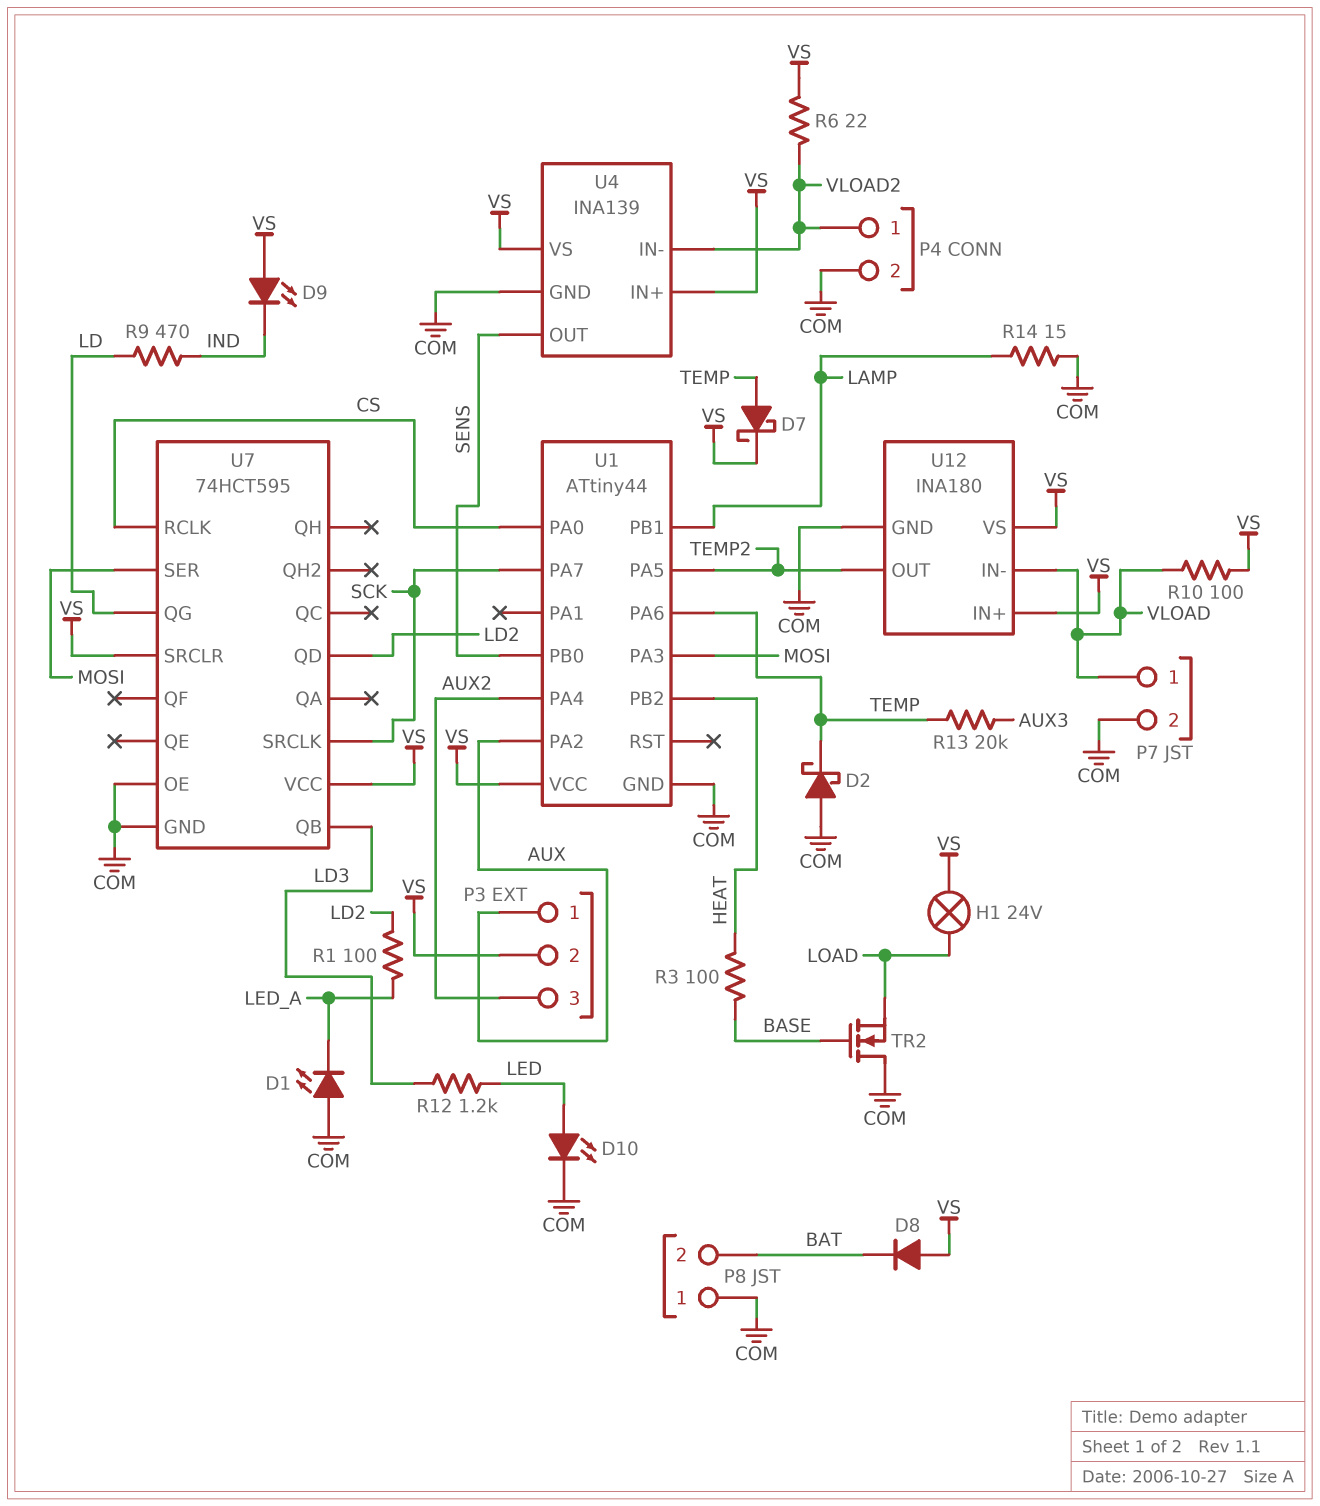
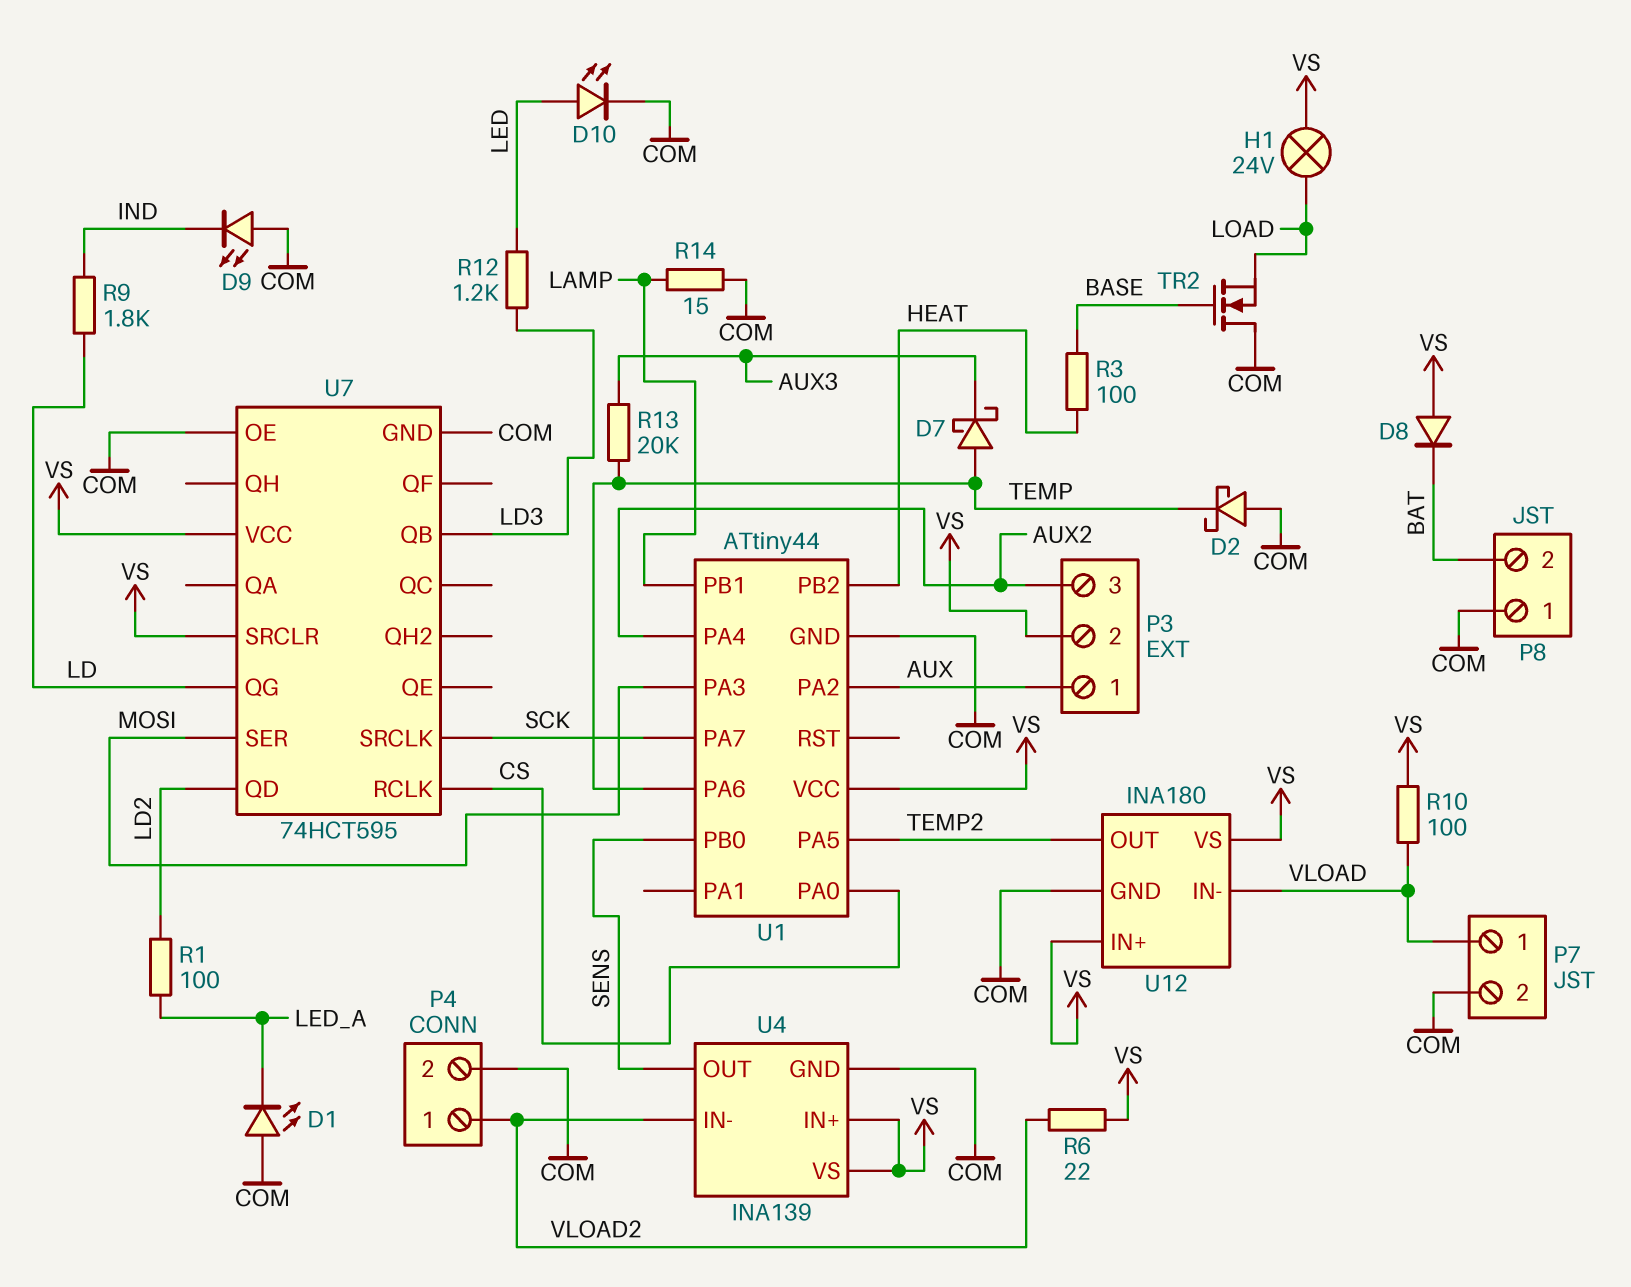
D7: schottky (A TEMP, K VS) -> schottky (A TEMP, K AUX3)
D9: LED (A VS, K IND) -> LED (A COM, K IND)
R9: 470 (IND, LD) -> 1.8k (IND, LD)

